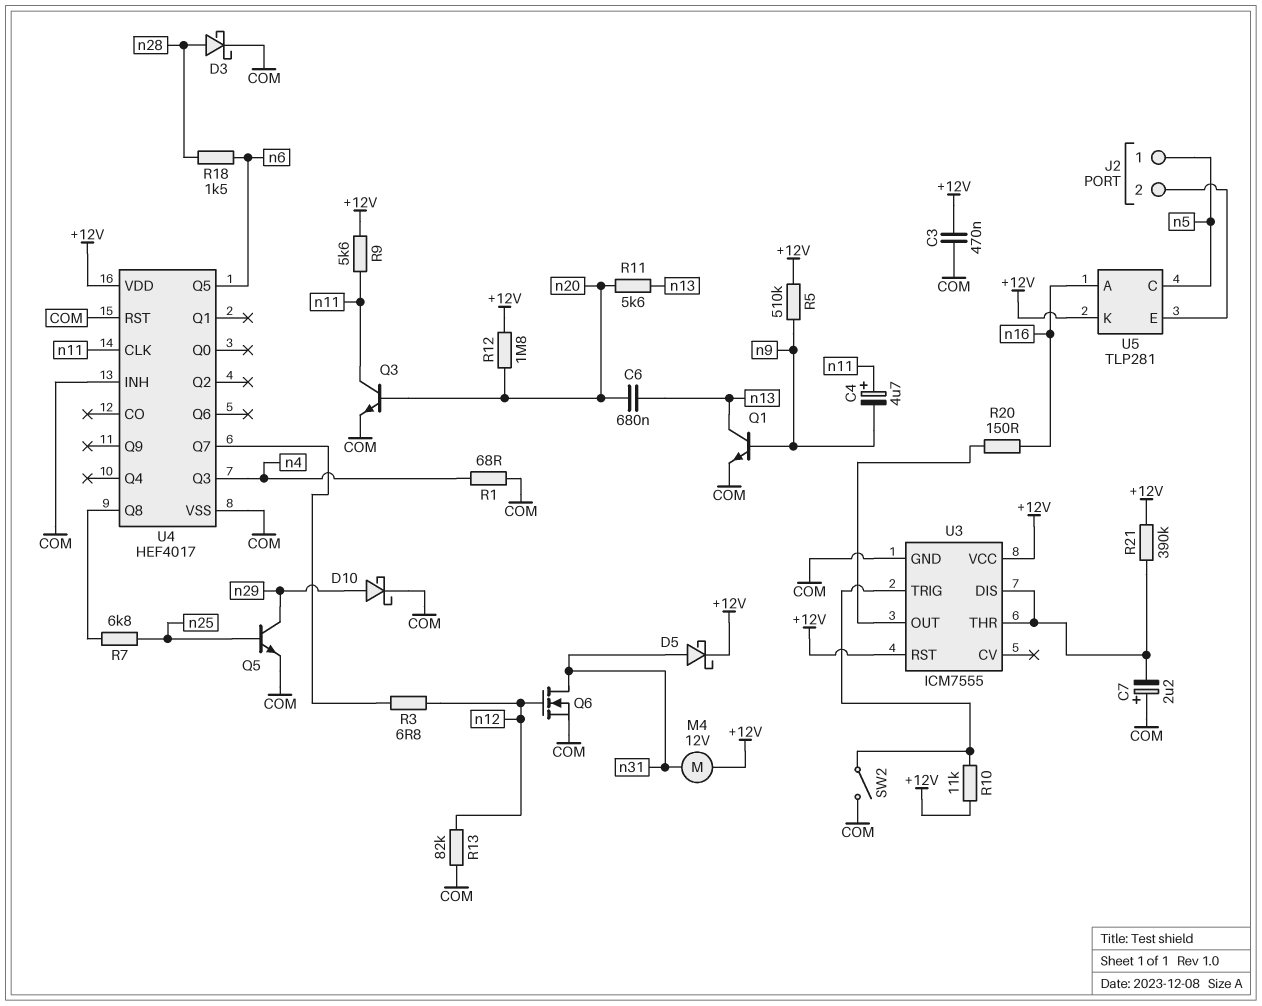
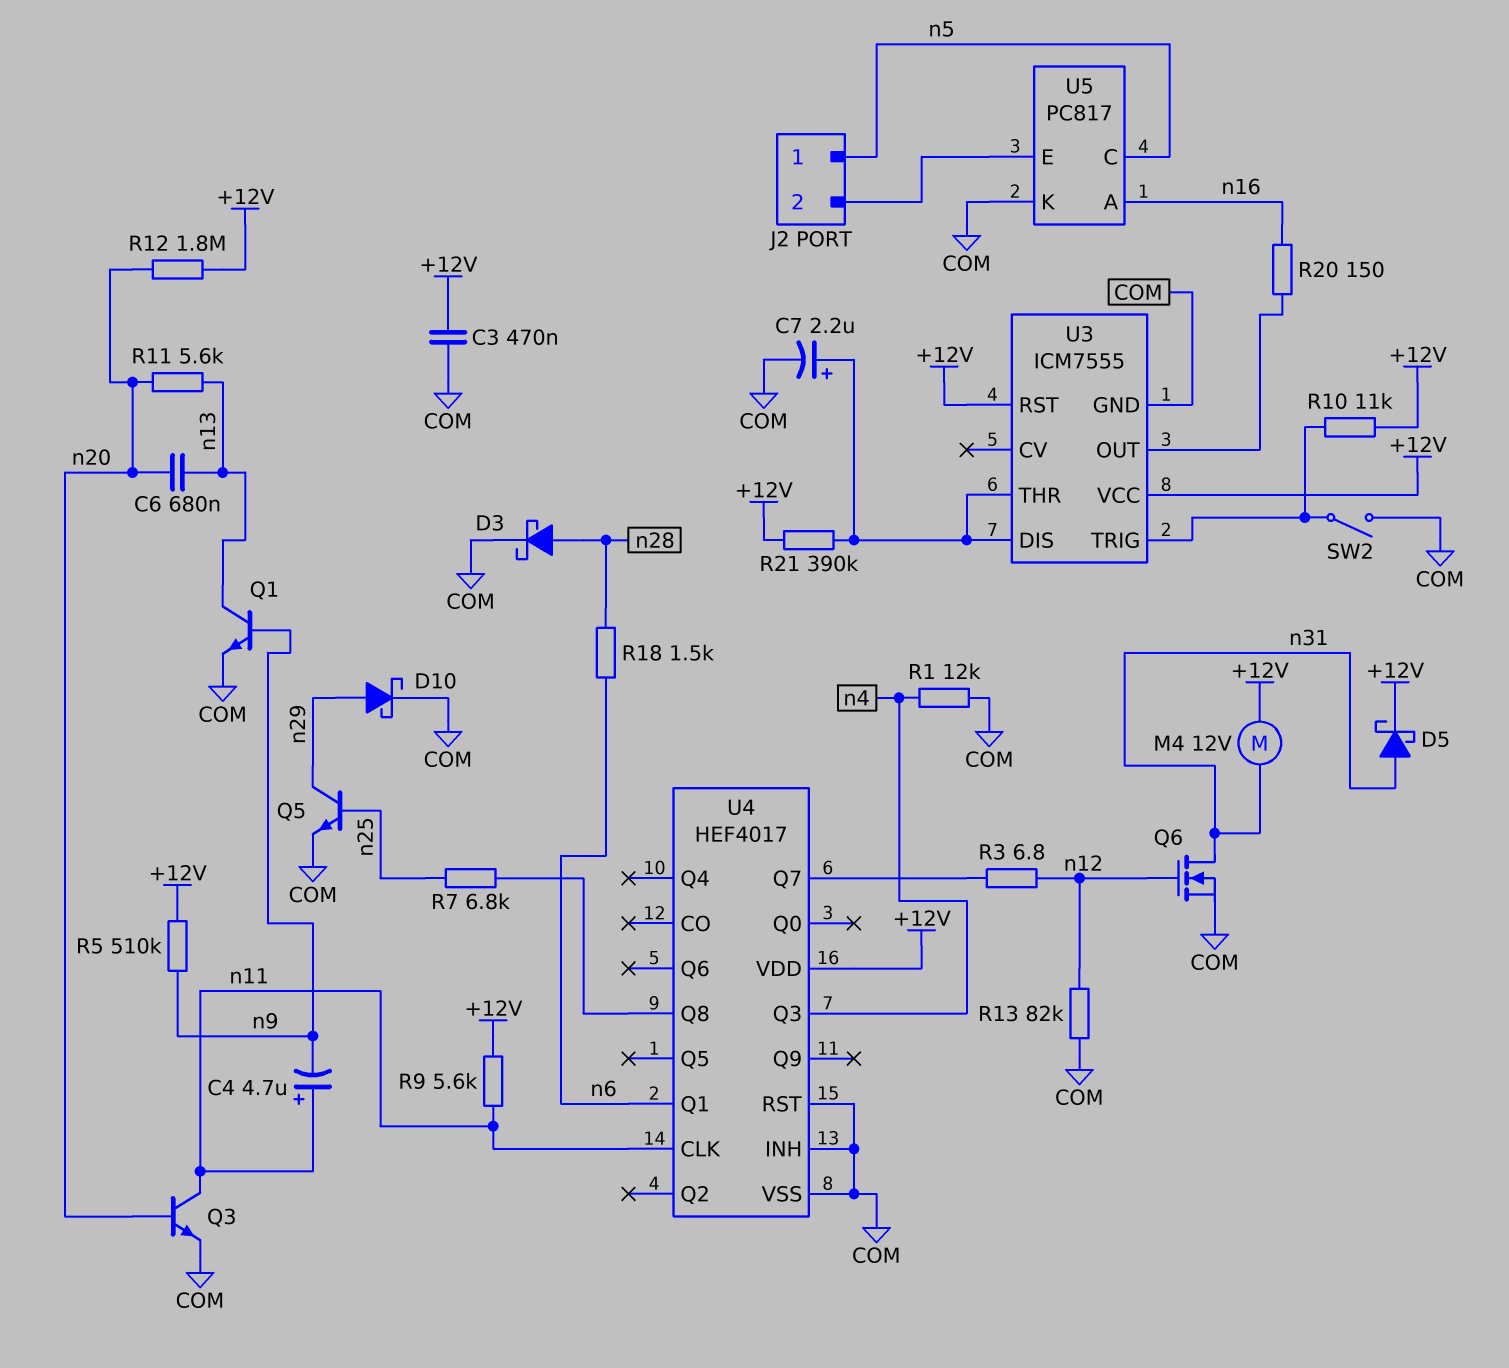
C7: 2.2uF (plus COM, minus U3/DIS) -> 2.2uF (plus U3/DIS, minus COM)
R1: 68 (COM, n4) -> 12k (COM, n4)
U4 pin Q1: none -> n6
U4 pin Q5: n6 -> none
U5: TLP281 -> PC817
U5 pin K: +12V -> COM

